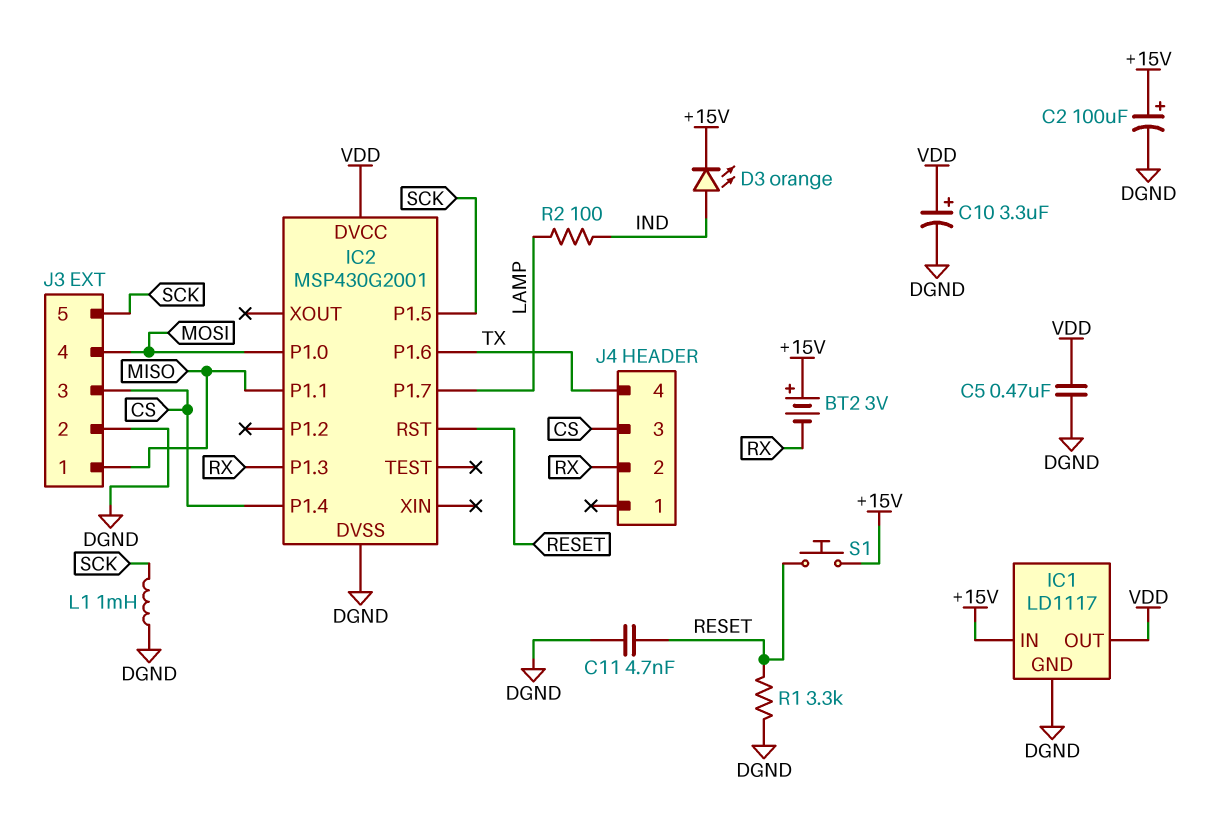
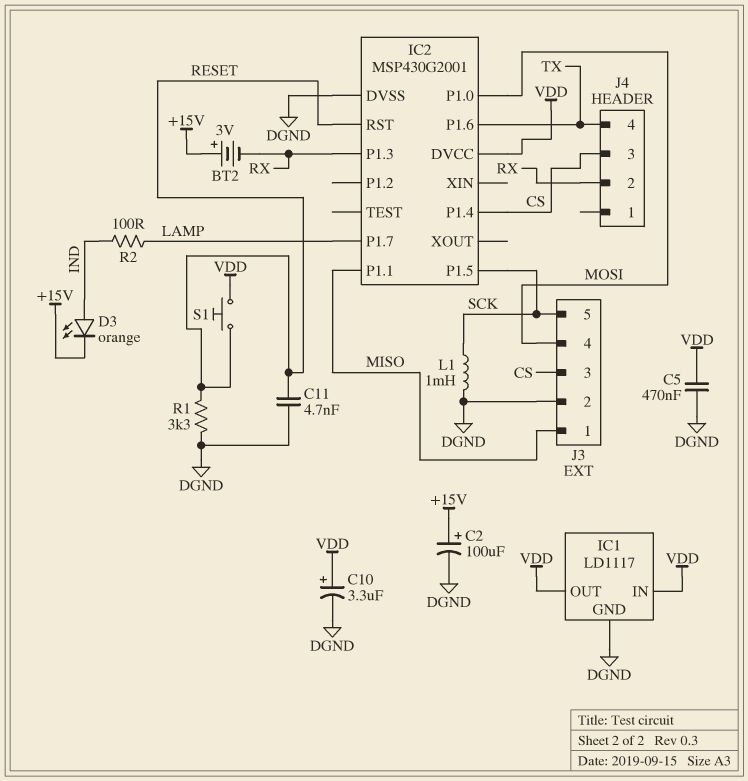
IC1 pin IN: +15V -> VDD
S1: button (+15V, RESET) -> button (RESET, VDD)

